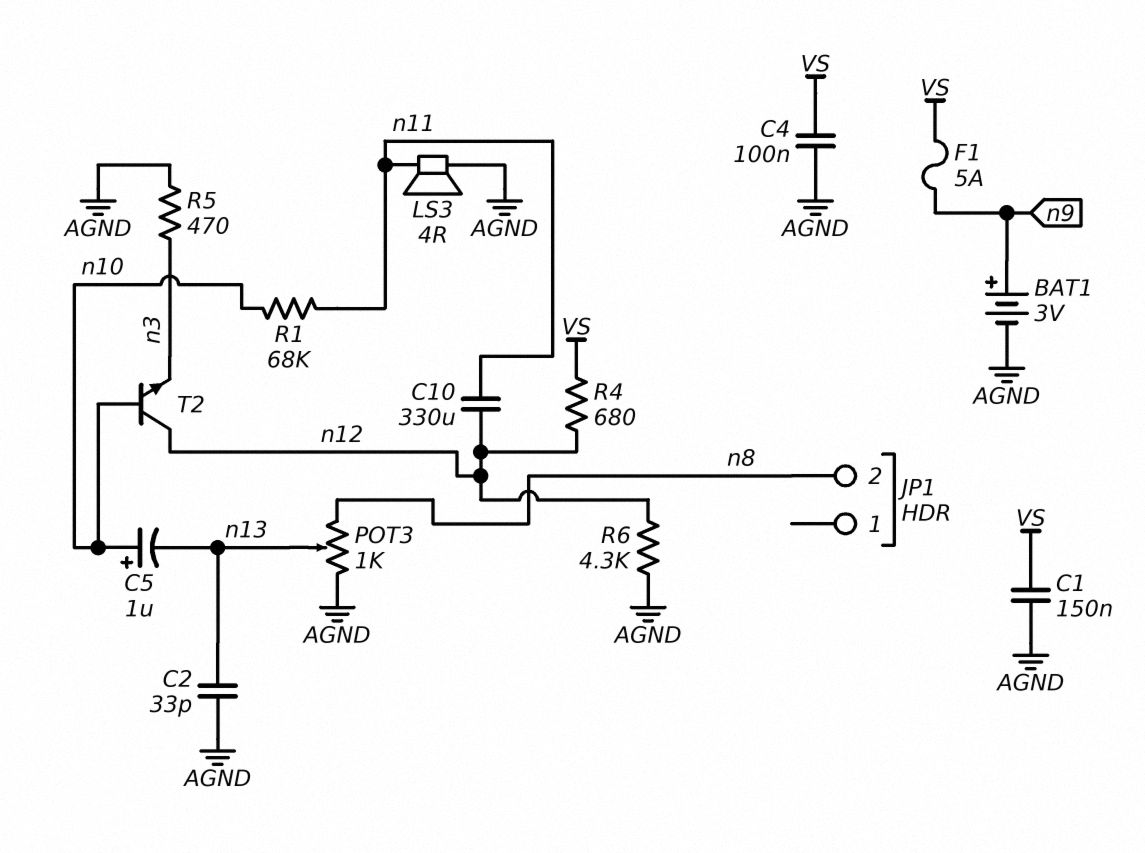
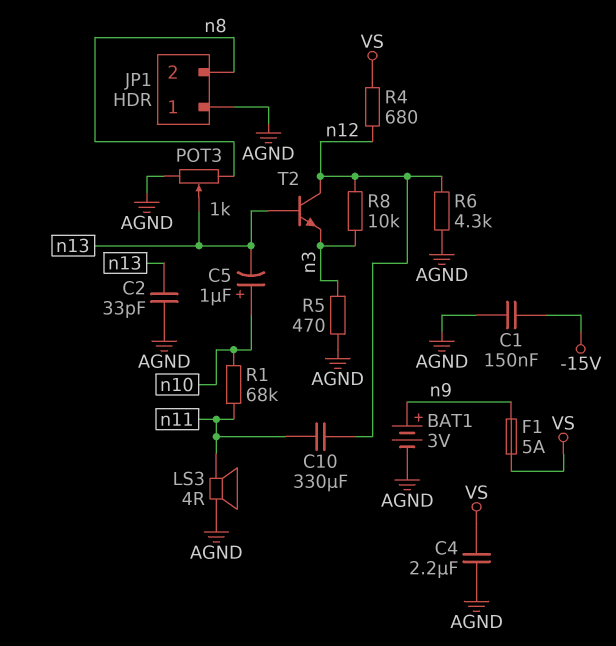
C1: 150nF (AGND, VS) -> 150nF (-15V, AGND)
C4: 100nF (AGND, VS) -> 2.2uF (AGND, VS)
JP1 pin 1: none -> AGND
R8: none -> 10k (n3, n12)
T2: NPN (B n10, C n12, E n3) -> NPN (B n13, C n12, E n3)

